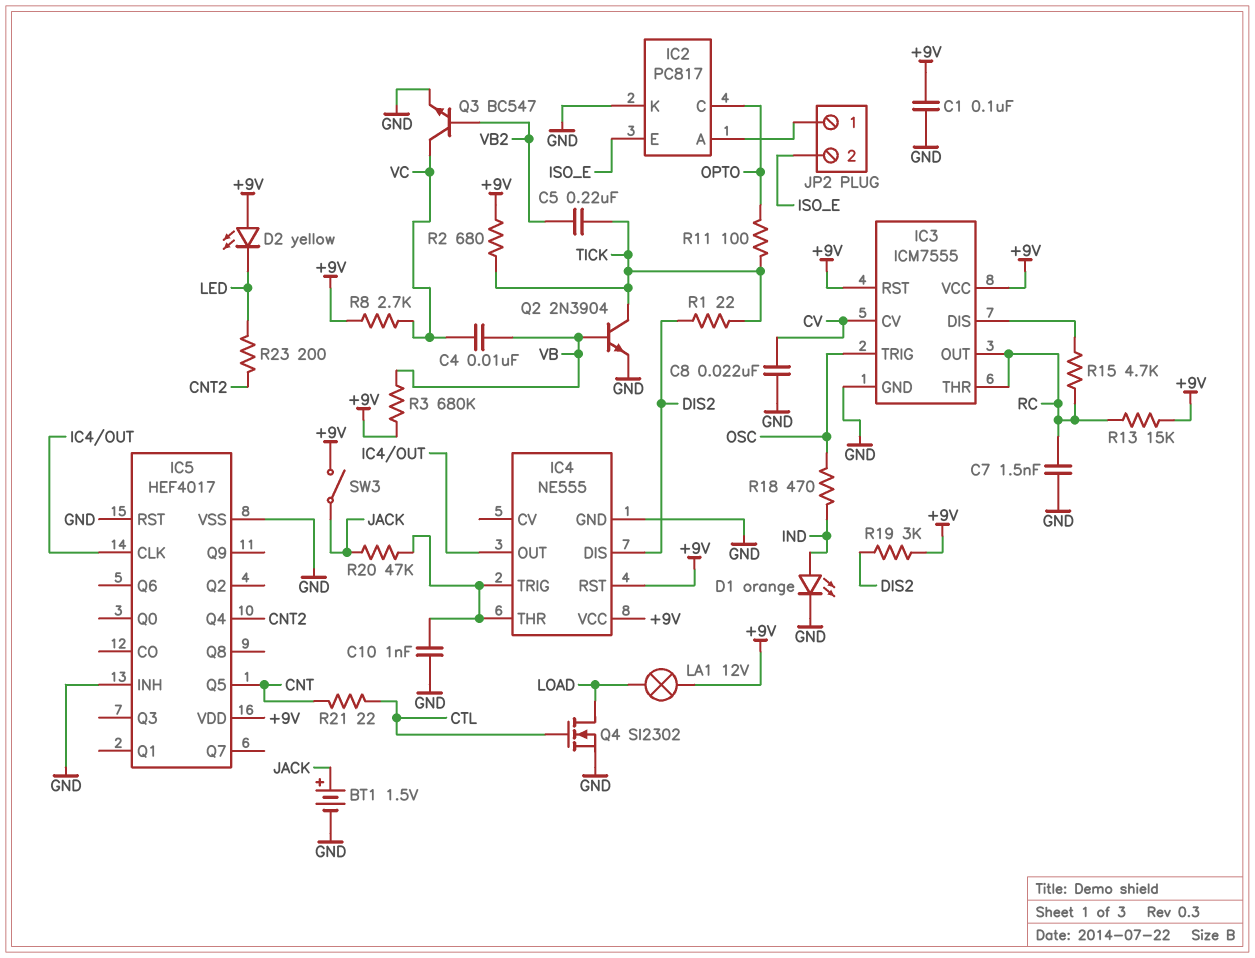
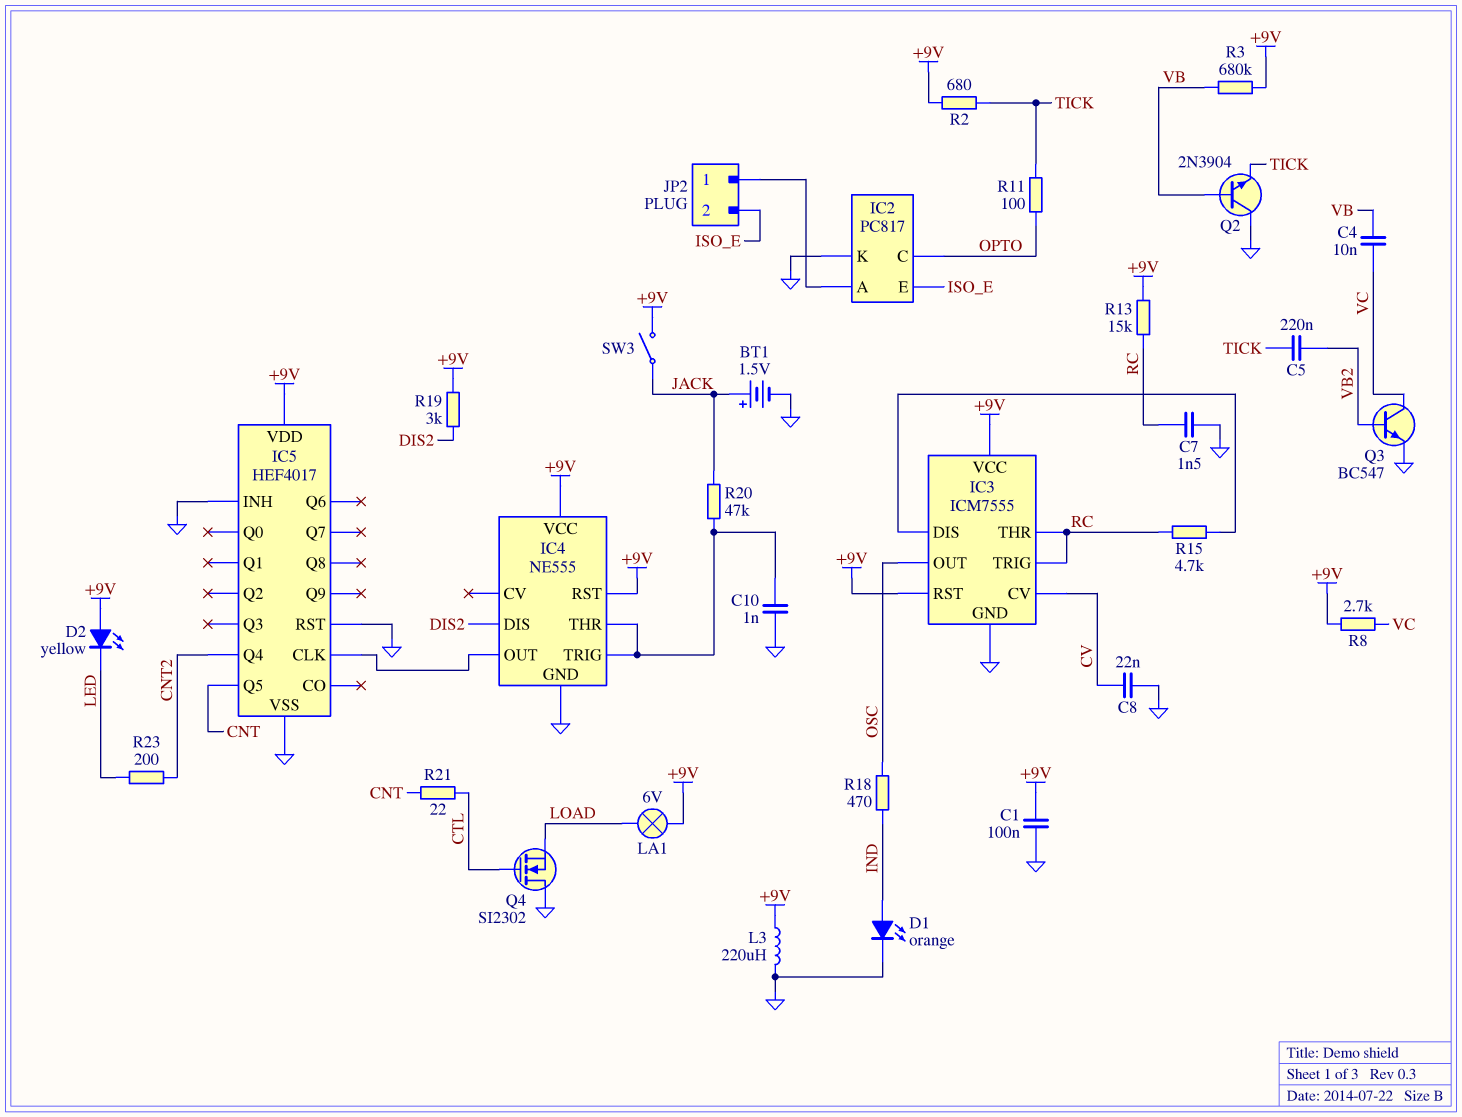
IC3 pin OUT: RC -> OSC
IC3 pin TRIG: OSC -> RC
L3: none -> 220uH (+9V, GND)
LA1: lamp 12V (+9V, LOAD) -> lamp 6V (+9V, LOAD)
Q2: NPN 2N3904 (B VB, C TICK, E GND) -> NPN 2N3904 (B VB, C GND, E TICK)
Q4: NMOS SI2302 (G CTL, D LOAD, S GND) -> NMOS SI2302 (G CTL, D GND, S LOAD)
R1: 22 (DIS2, TICK) -> none

